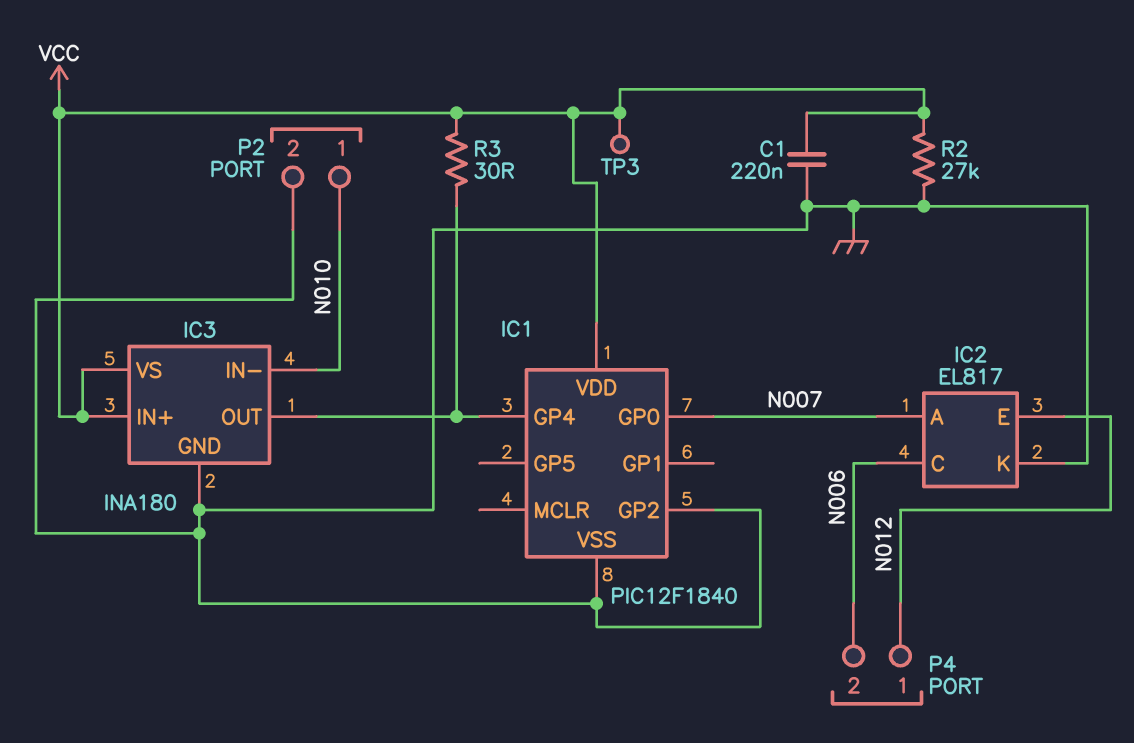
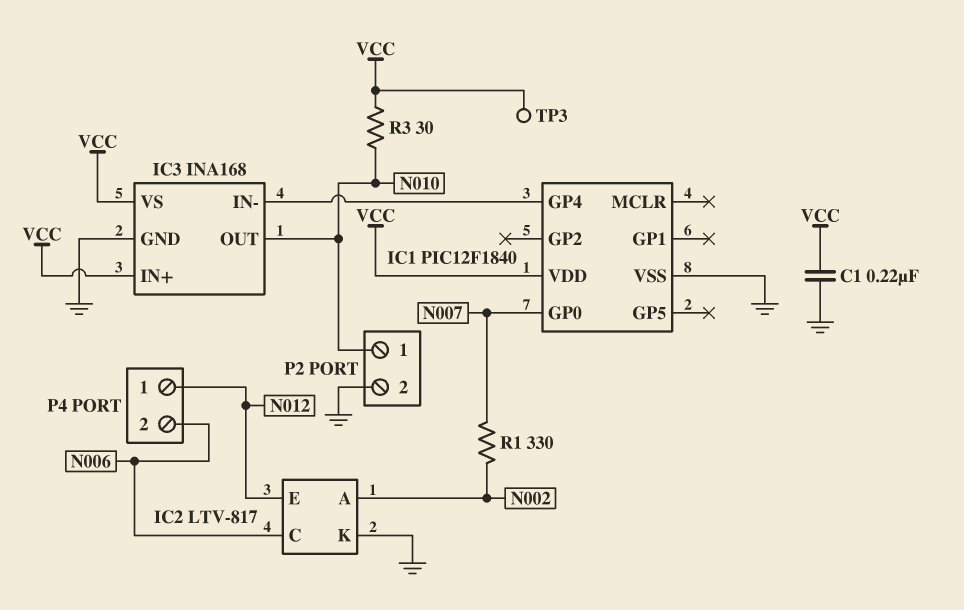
IC1 pin GP2: GND -> none
IC2: EL817 -> LTV-817
IC2 pin A: N007 -> N002
IC3: INA180 -> INA168
IC3 pin IN-: N010 -> IC1/GP4
IC3 pin OUT: IC1/GP4 -> N010
R1: none -> 330 (N002, N007)
R2: 27k (GND, VCC) -> none
R3: 30 (IC1/GP4, VCC) -> 30 (N010, VCC)

